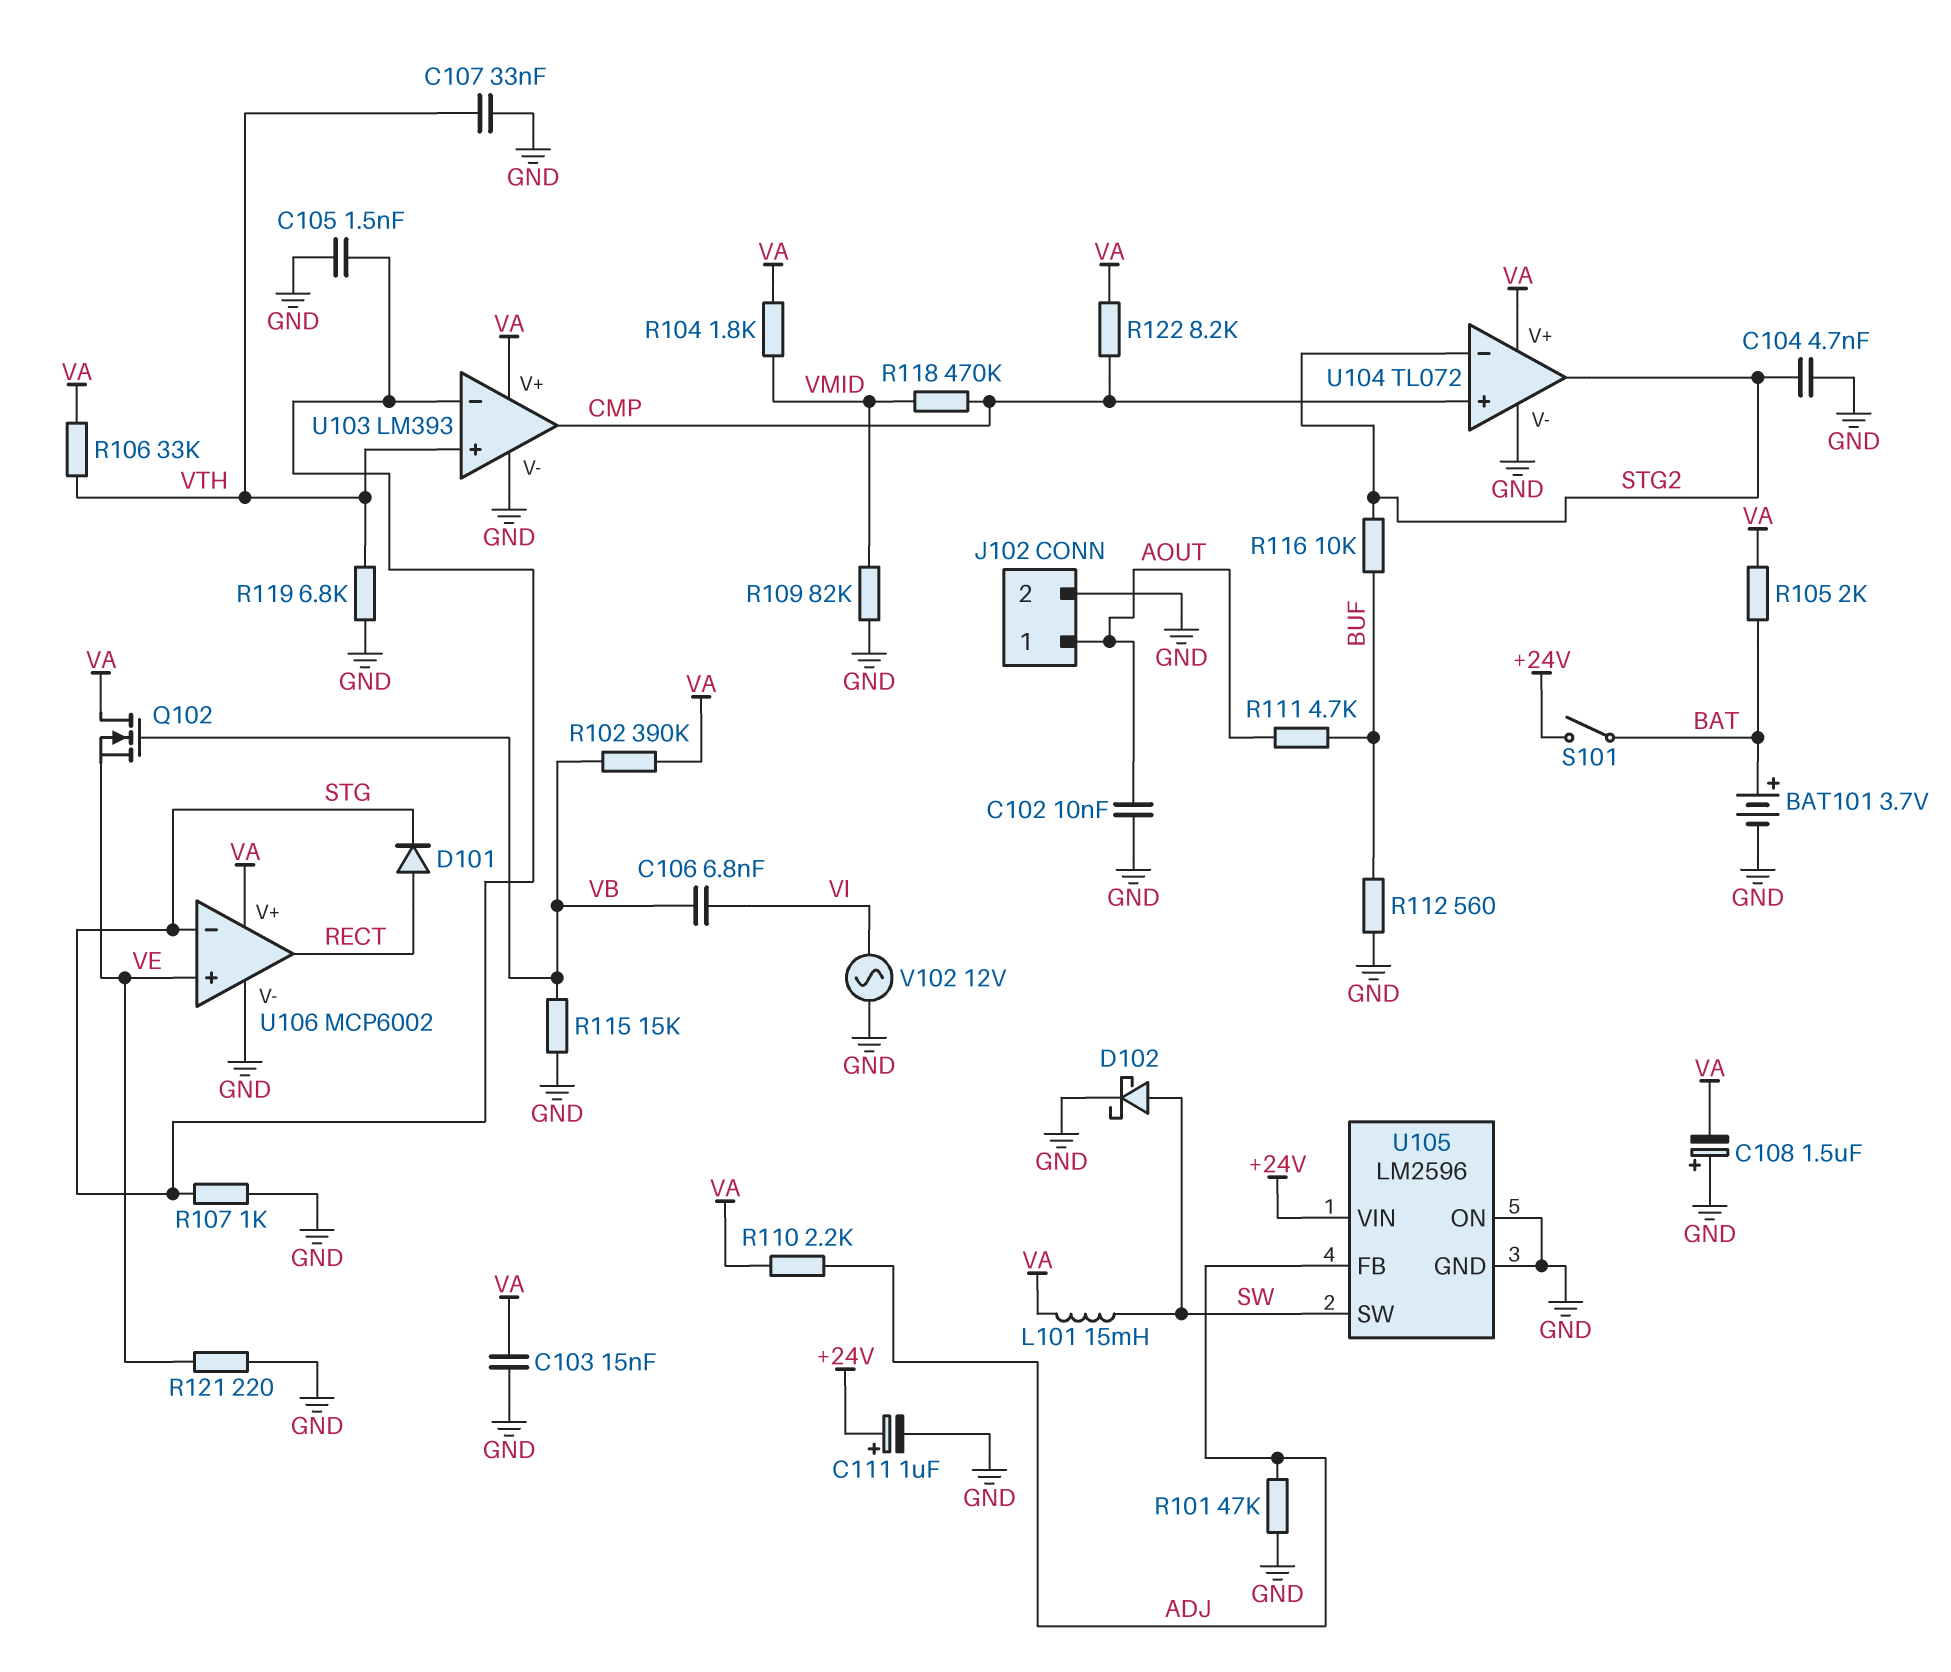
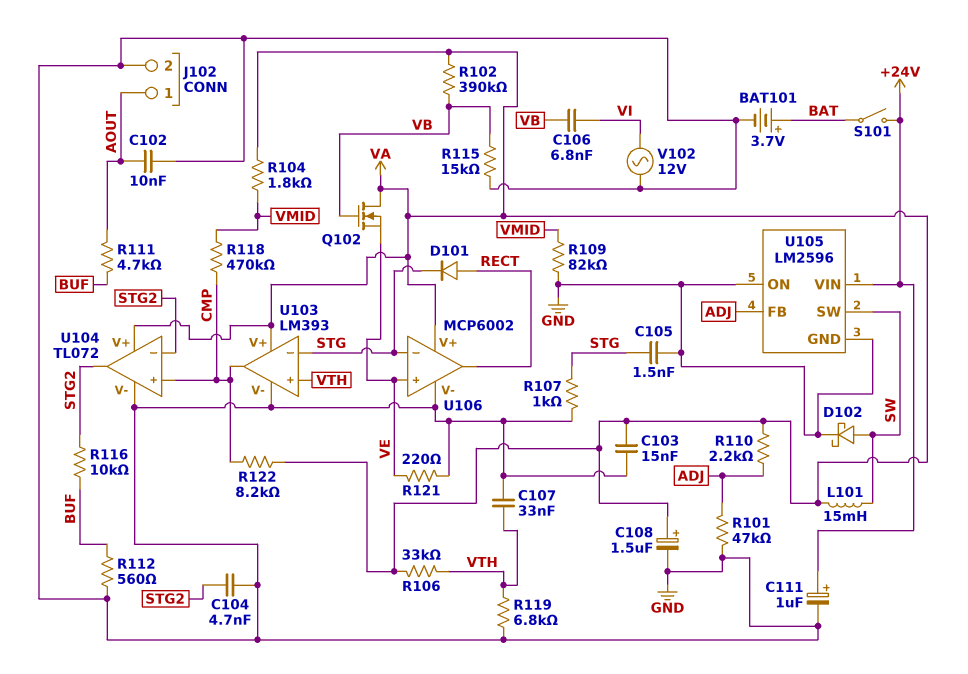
C108: 1.5uF (plus GND, minus VA) -> 1.5uF (plus VA, minus GND)
R105: 2k (BAT, VA) -> none

